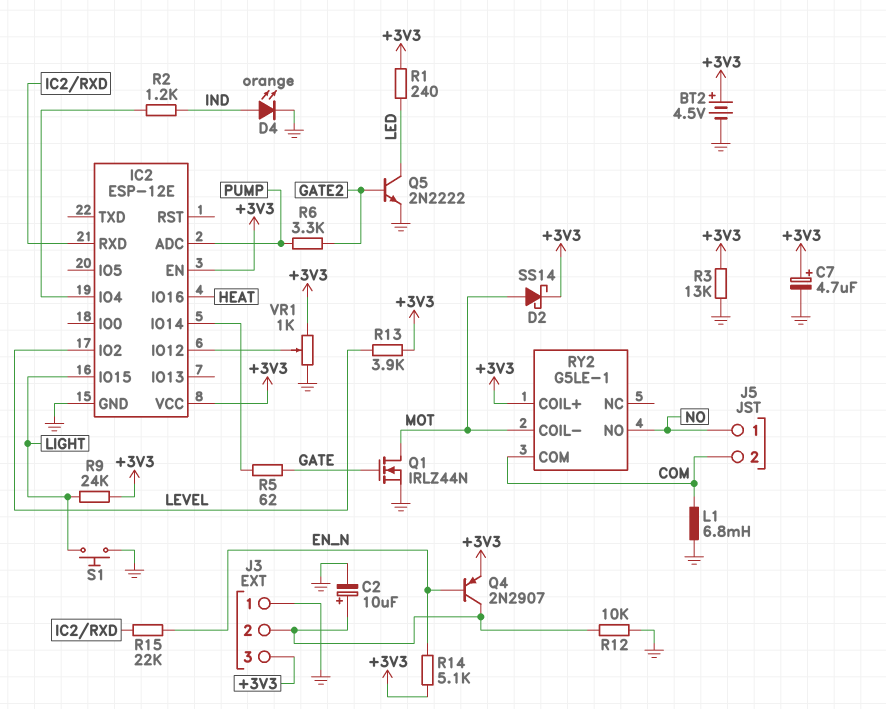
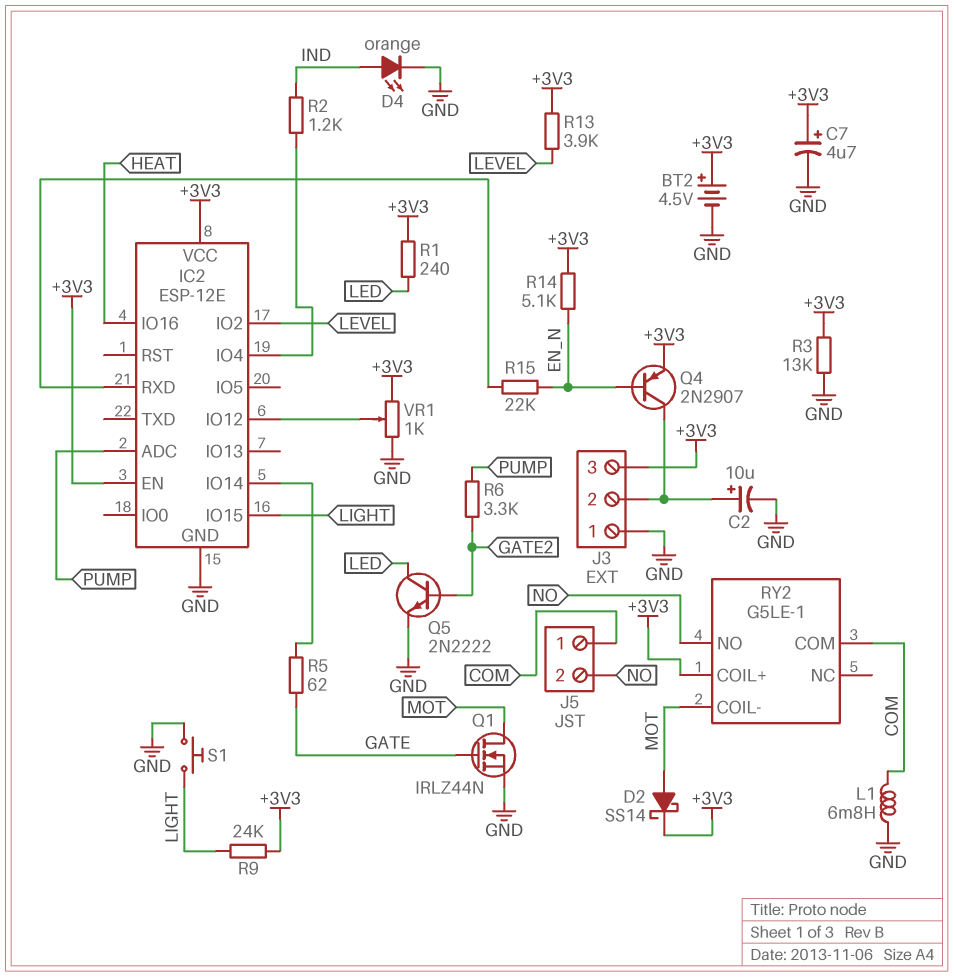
J5 pin 1: NO -> COM
J5 pin 2: COM -> NO
R12: 10k (GND, J3/2) -> none

